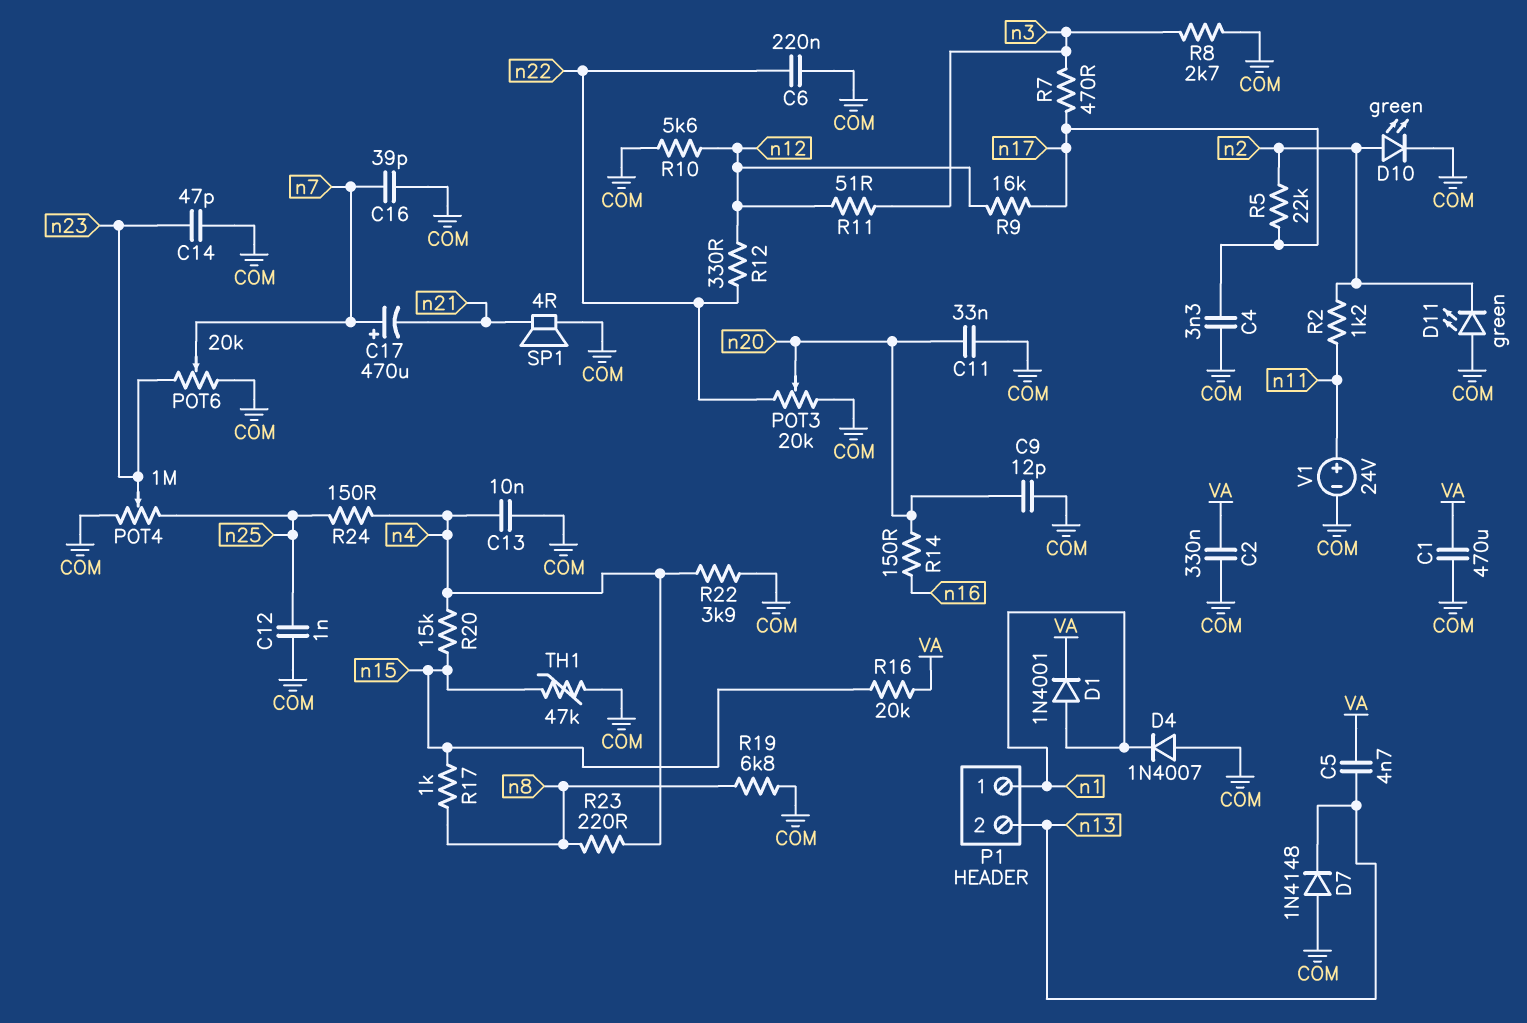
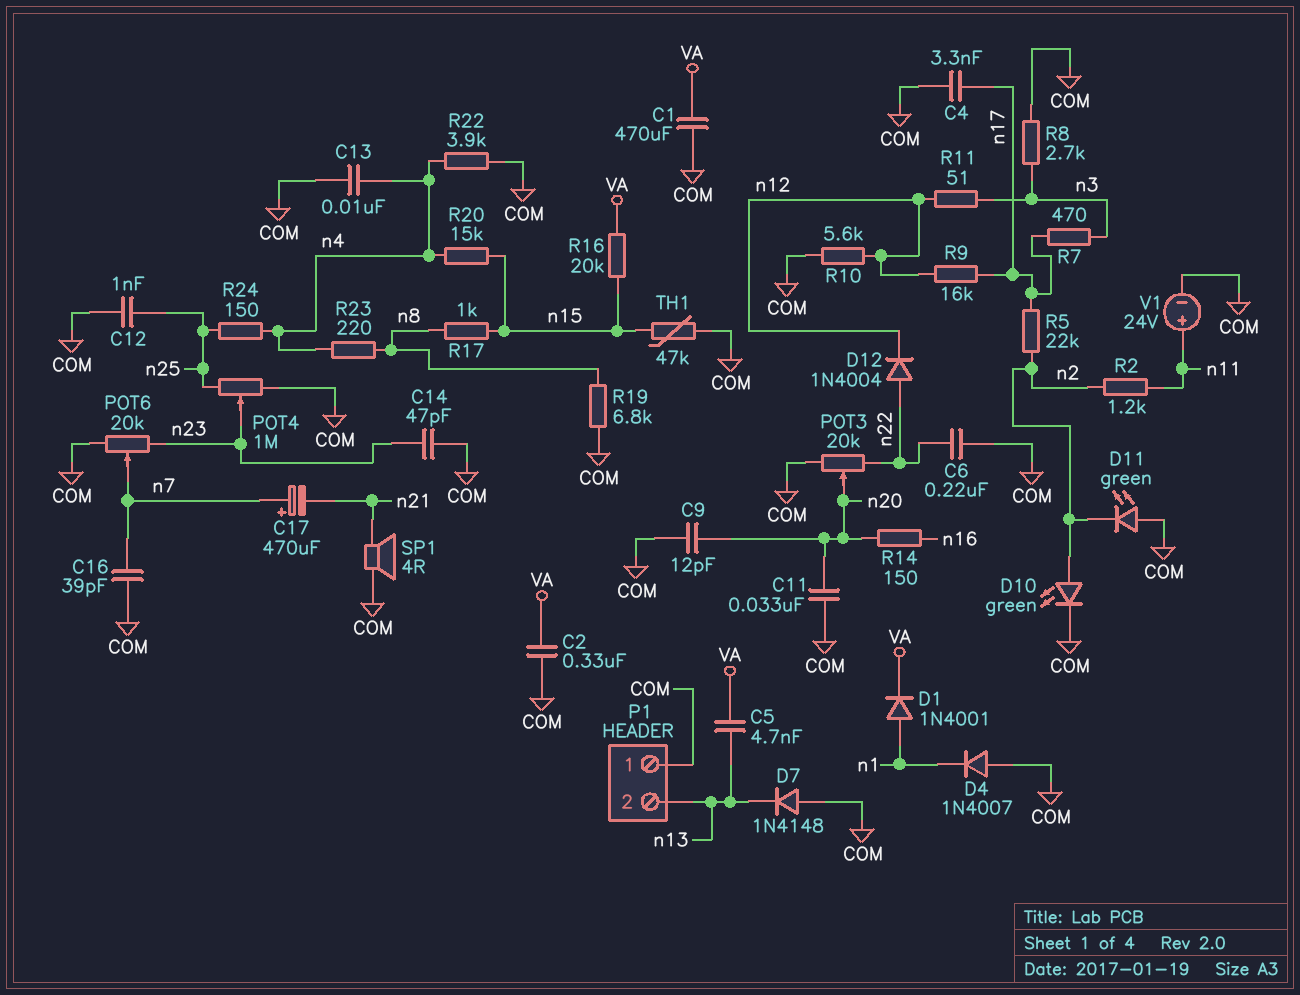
D12: none -> diode 1N4004 (A n22, K n12)
P1 pin 1: n1 -> COM
R12: 330 (n12, n22) -> none

